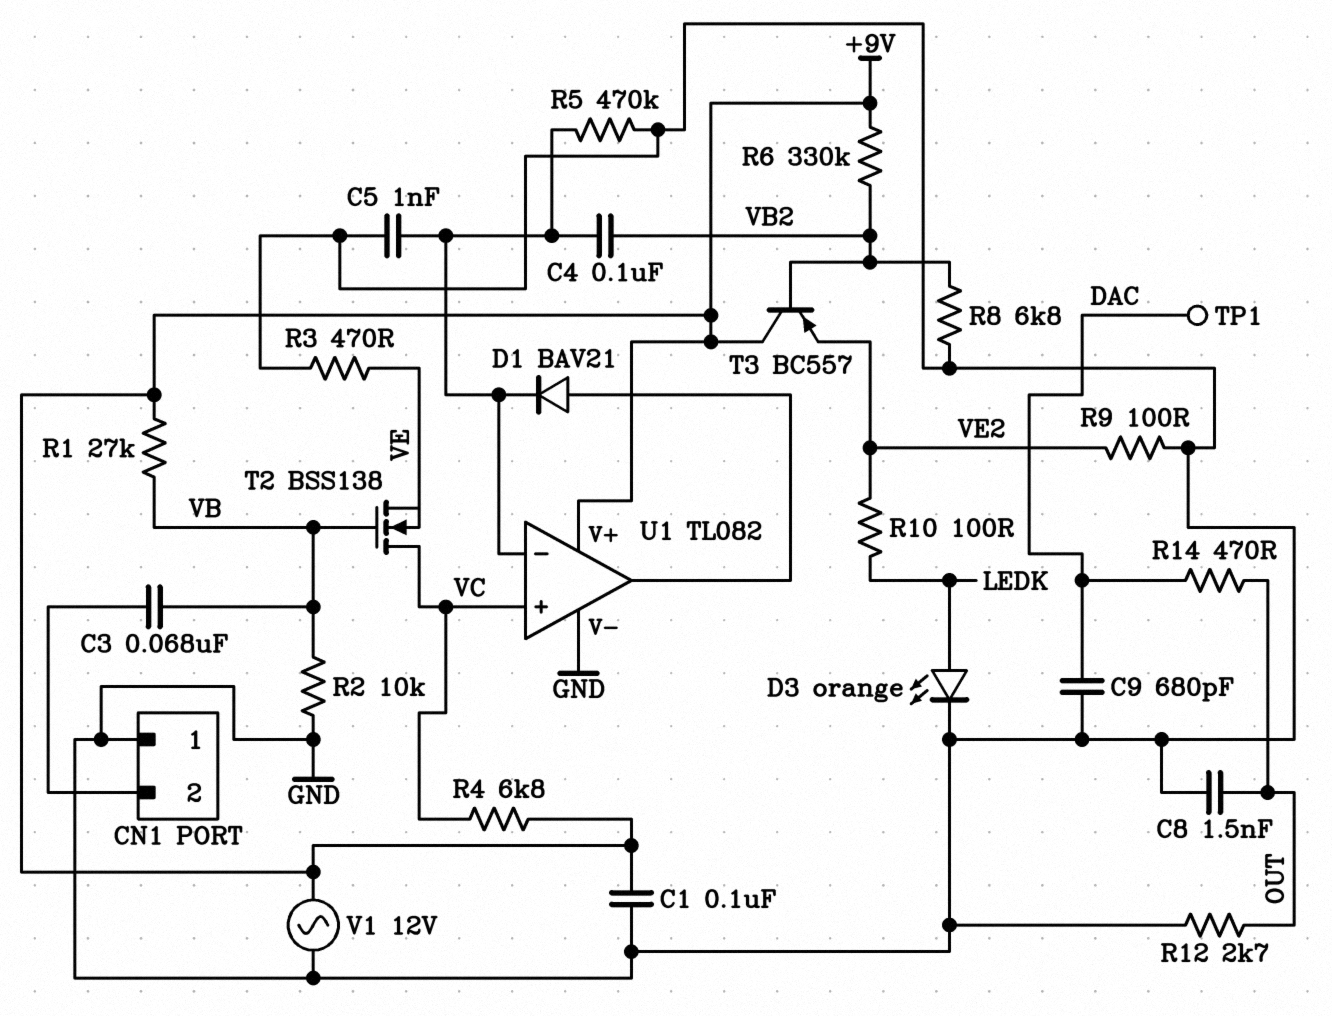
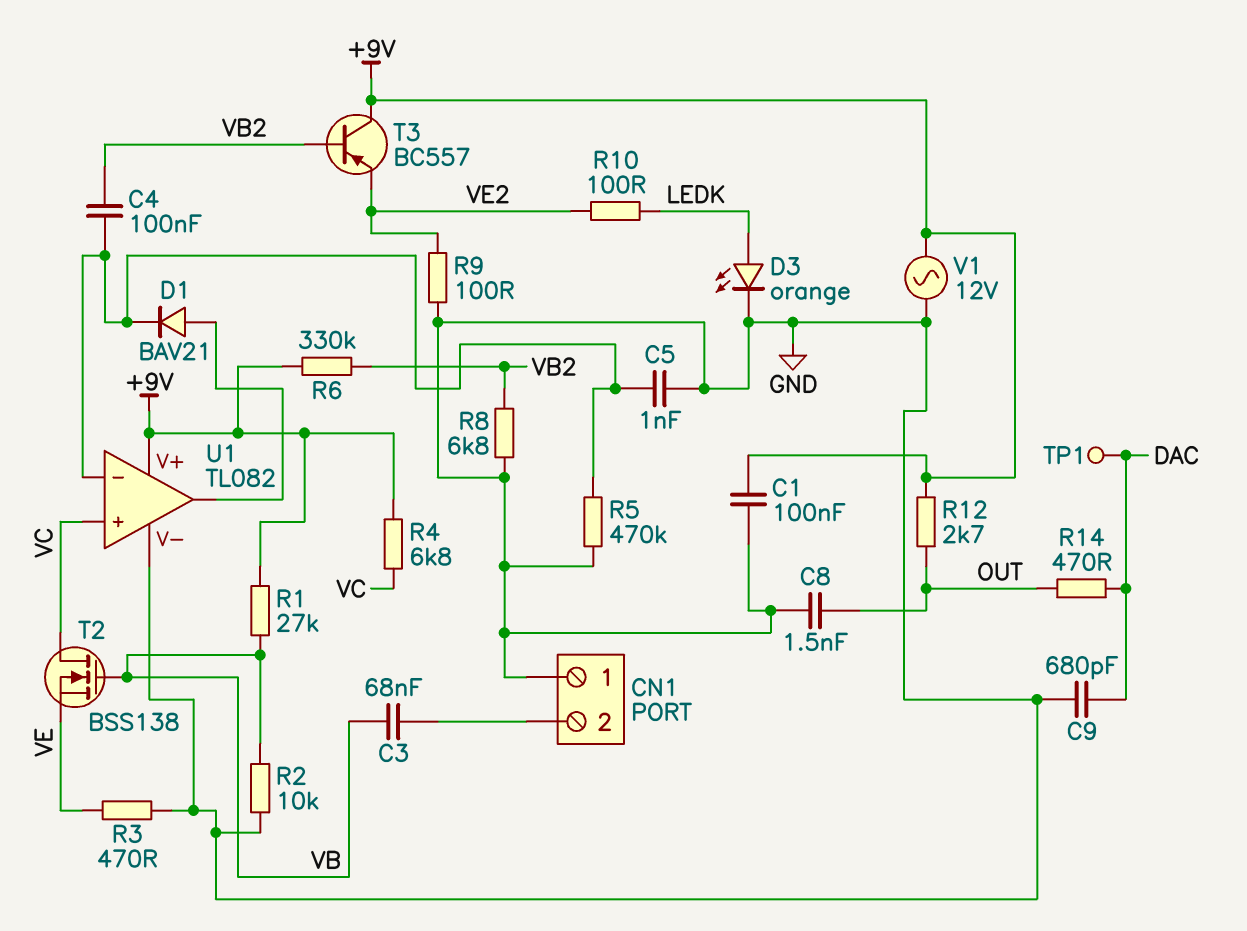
R12: 2.7k (GND, OUT) -> 2.7k (+9V, OUT)

